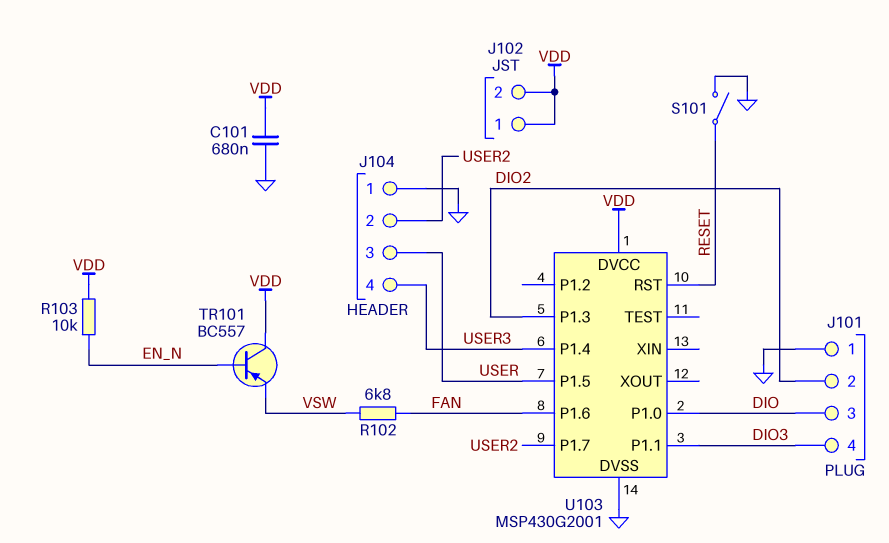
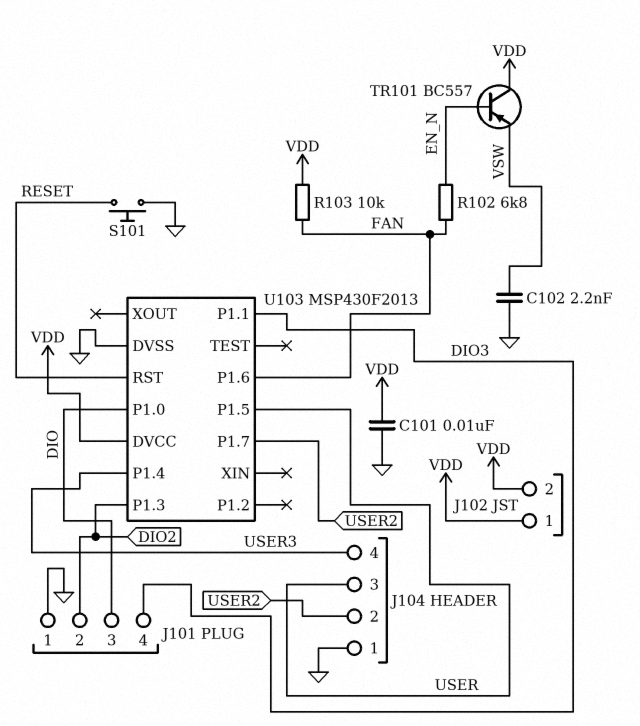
C101: 680nF (GND, VDD) -> 10nF (GND, VDD)
C102: none -> 2.2nF (GND, VSW)
R102: 6.8k (FAN, VSW) -> 6.8k (EN_N, FAN)
R103: 10k (EN_N, VDD) -> 10k (FAN, VDD)
S101: switch (GND, RESET) -> button (GND, RESET)
U103: MSP430G2001 -> MSP430F2013

